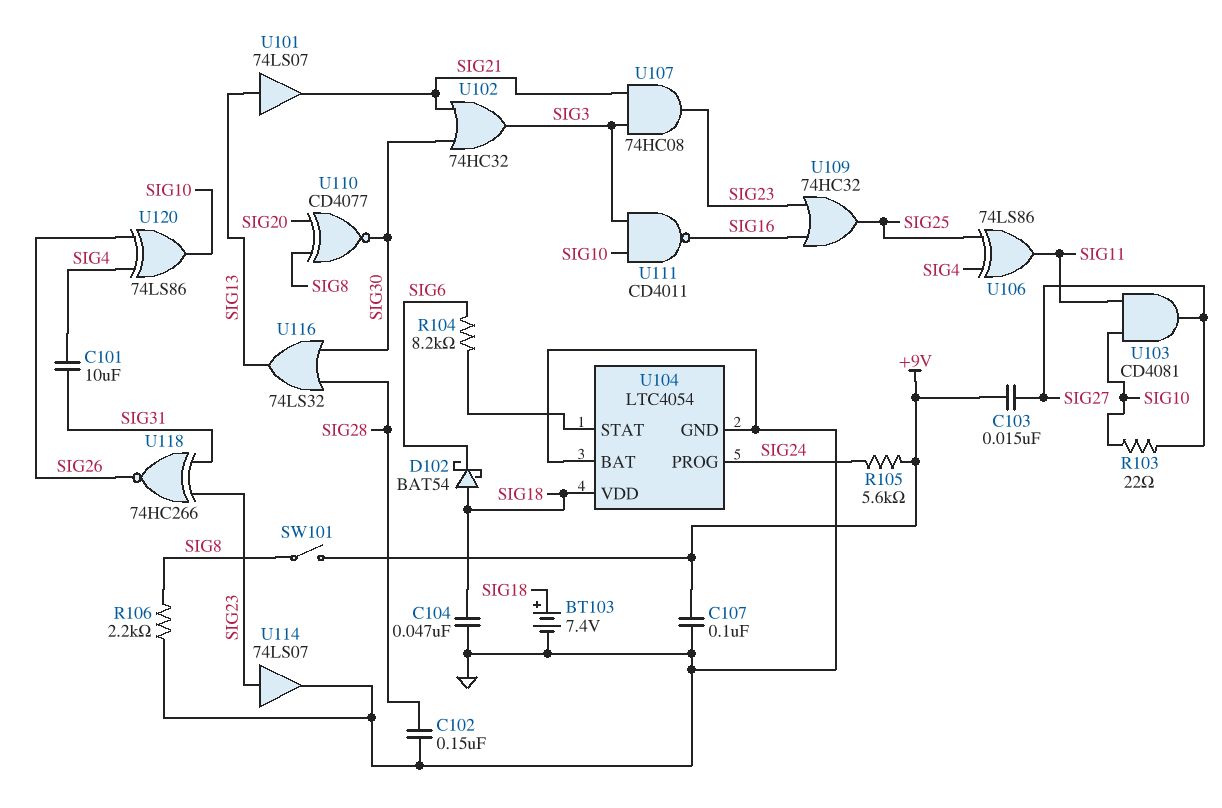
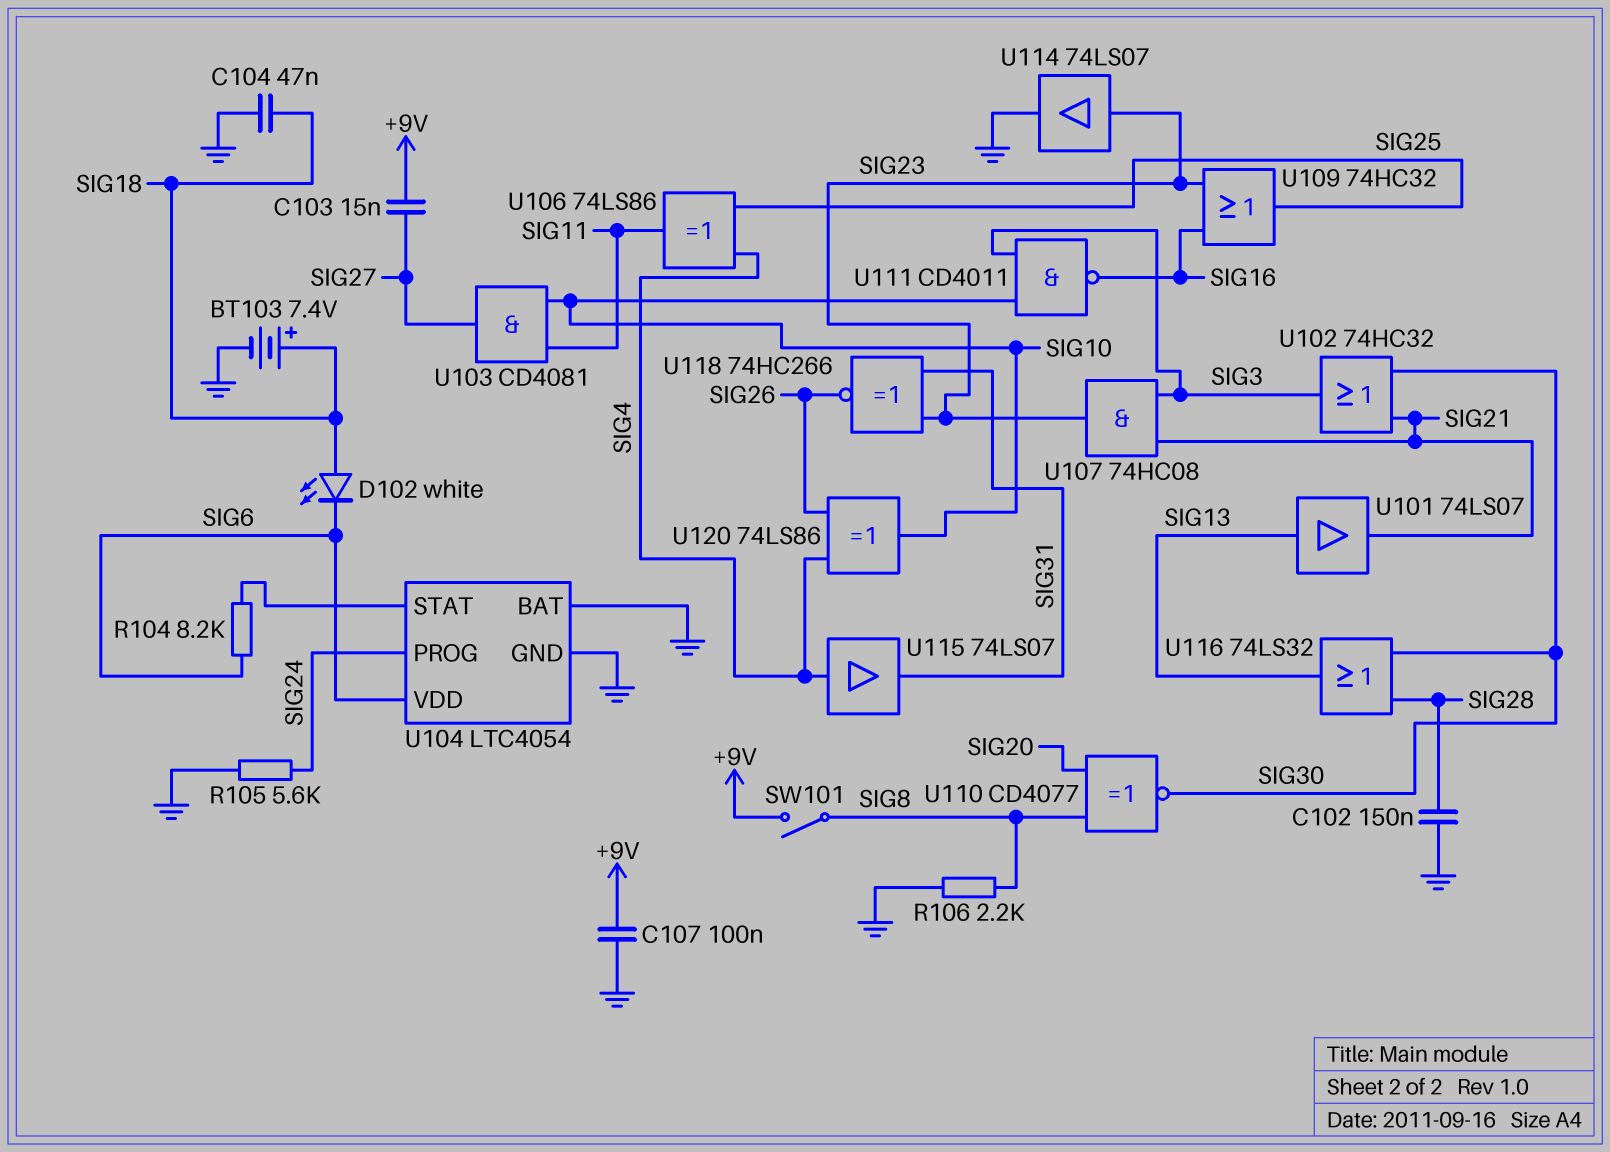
C101: 10uF (SIG4, SIG31) -> none
D102: schottky BAT54 (A SIG18, K SIG6) -> LED white (A SIG18, K SIG6)
R103: 22 (SIG10, SIG27) -> none
R105: 5.6k (+9V, SIG24) -> 5.6k (GND, SIG24)
U104 pin VDD: SIG18 -> SIG6
U115: none -> buffer 74LS07 (in SIG4, out SIG31)

